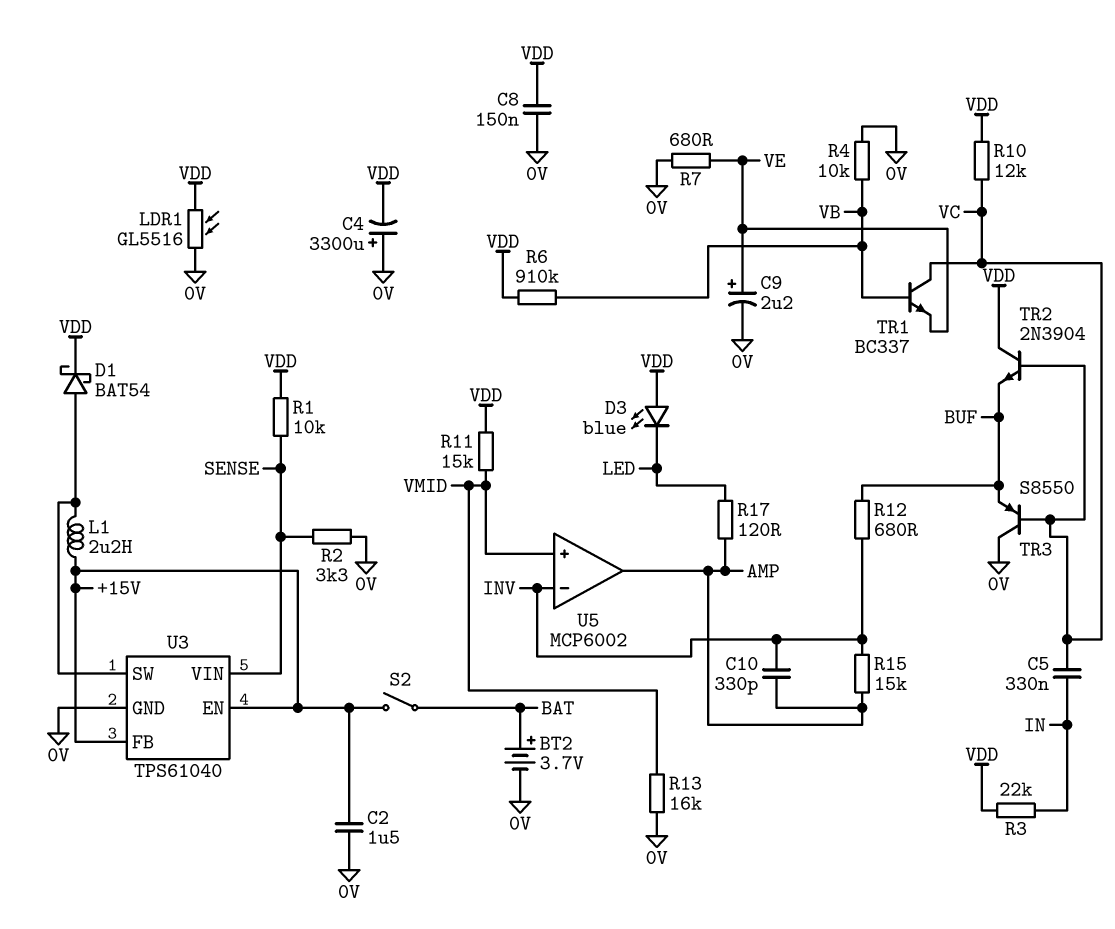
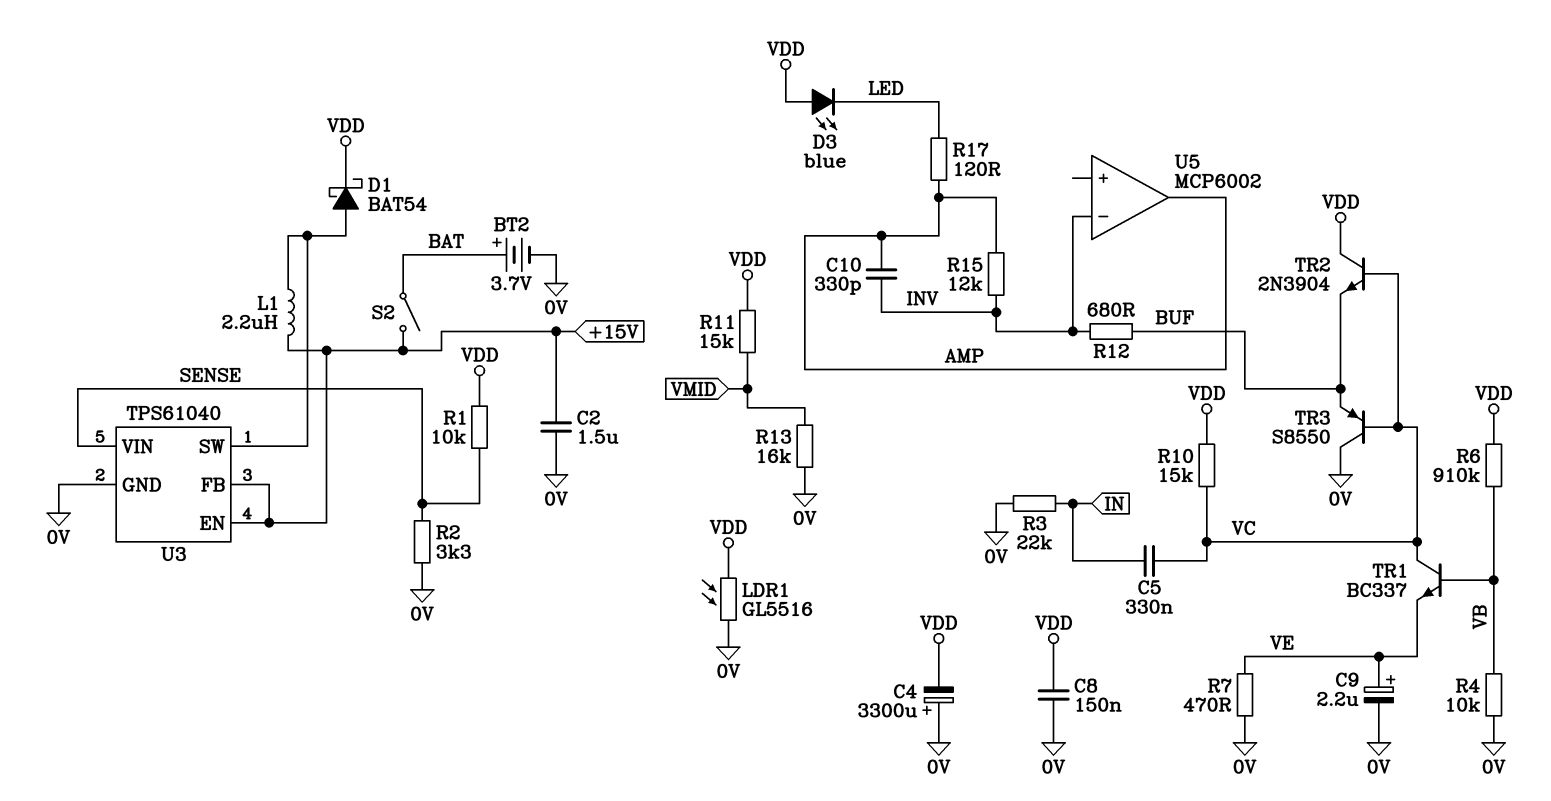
R3: 22k (IN, VDD) -> 22k (0V, IN)
R7: 680 (0V, VE) -> 470 (0V, VE)
R10: 12k (VC, VDD) -> 15k (VC, VDD)
R15: 15k (AMP, INV) -> 12k (AMP, INV)
U5 pin in+: VMID -> none

